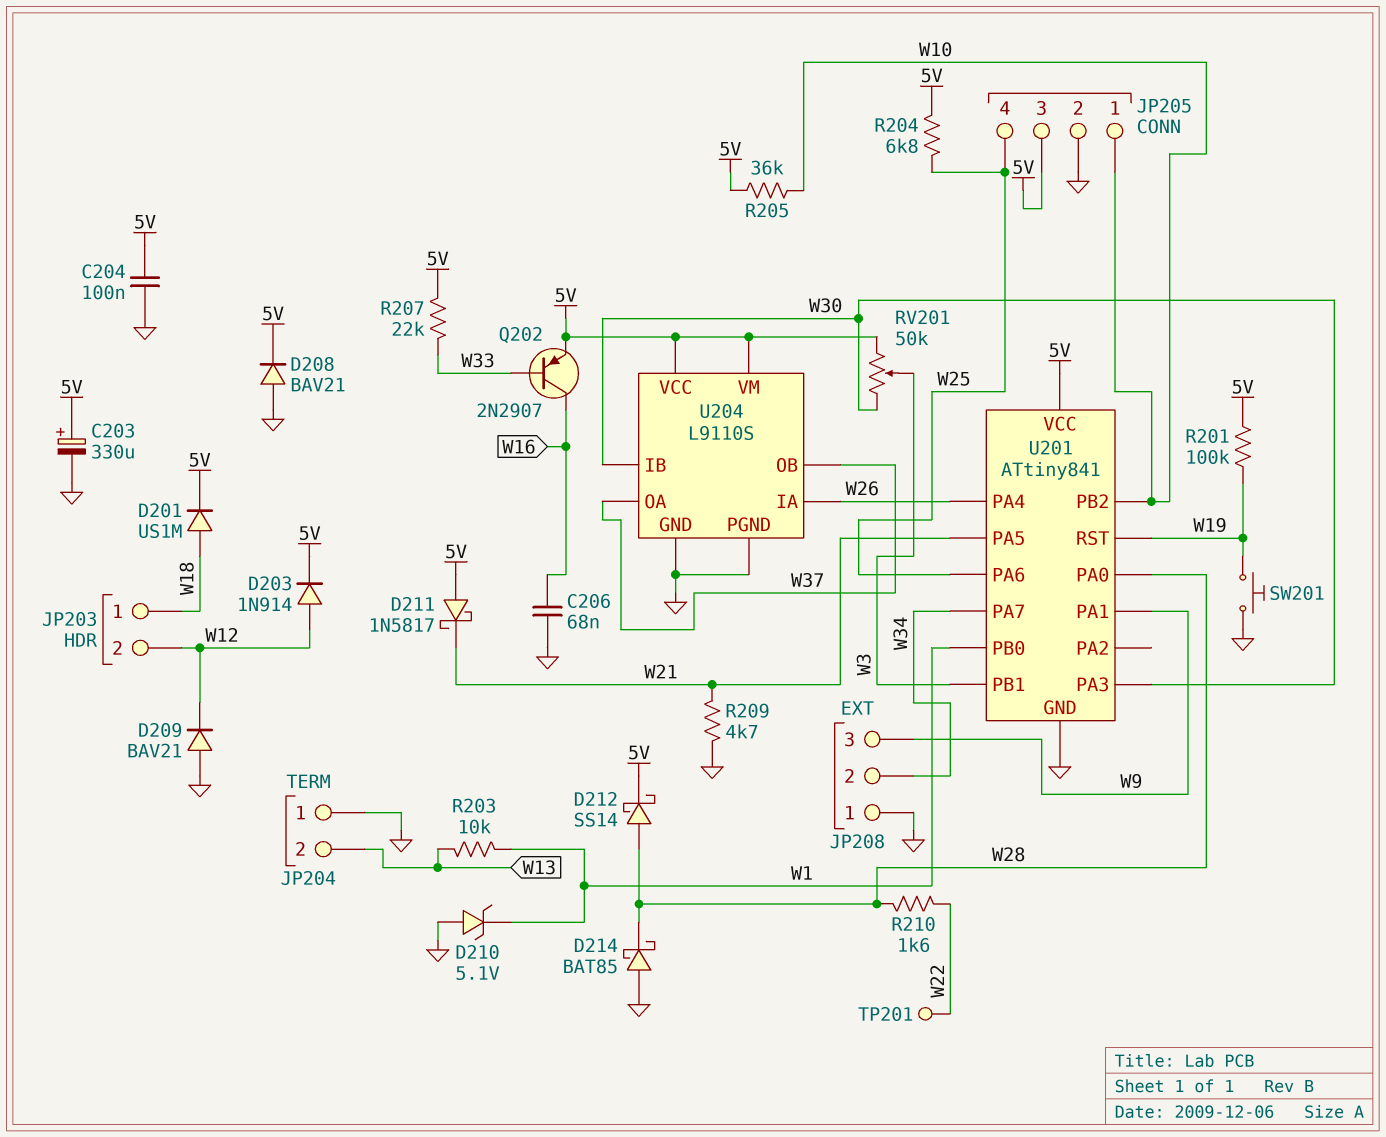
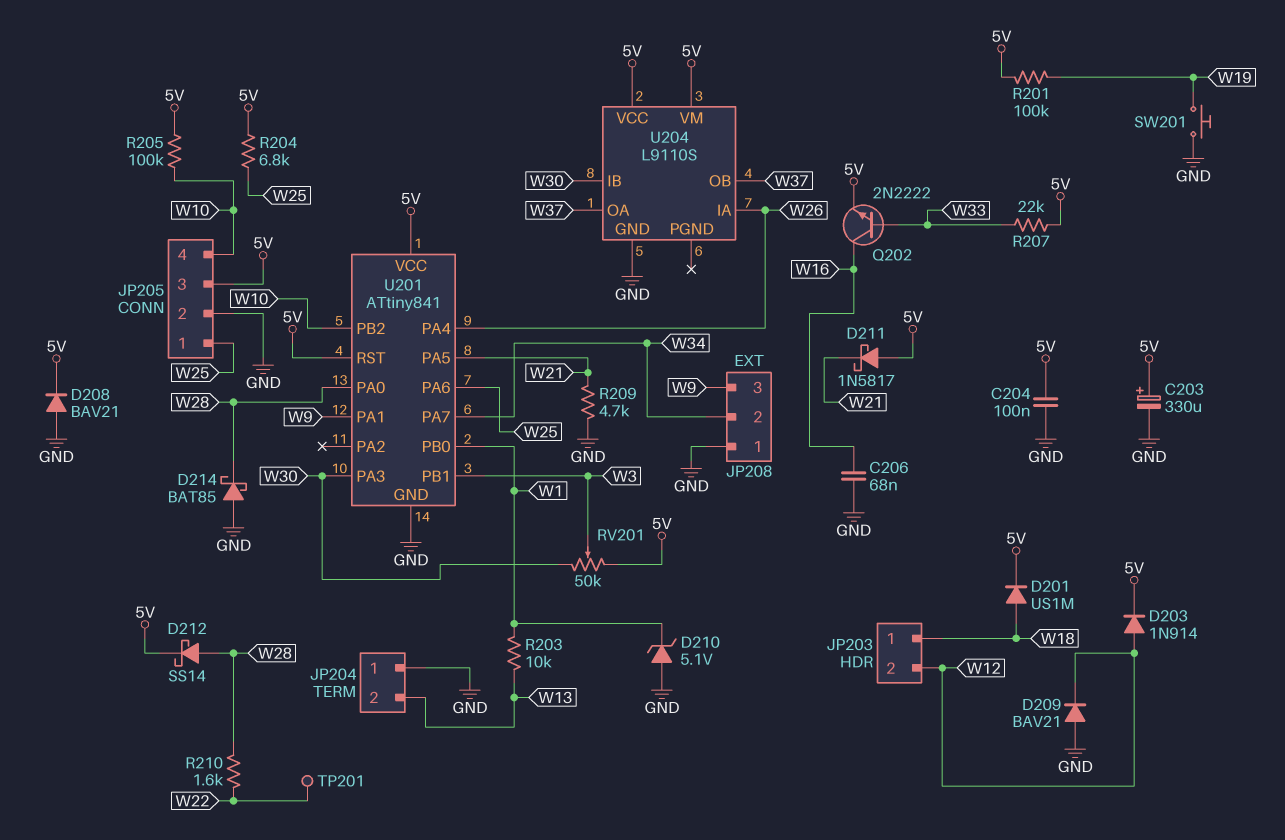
JP205 pin 1: W10 -> W25
JP205 pin 4: W25 -> W10
Q202: PNP 2N2907 (B W33, C W16, E 5V) -> NPN 2N2222 (B W33, C W16, E 5V)
R205: 36k (5V, W10) -> 100k (5V, W10)
U201 pin RST: W19 -> 5V
U204 pin PGND: GND -> none

